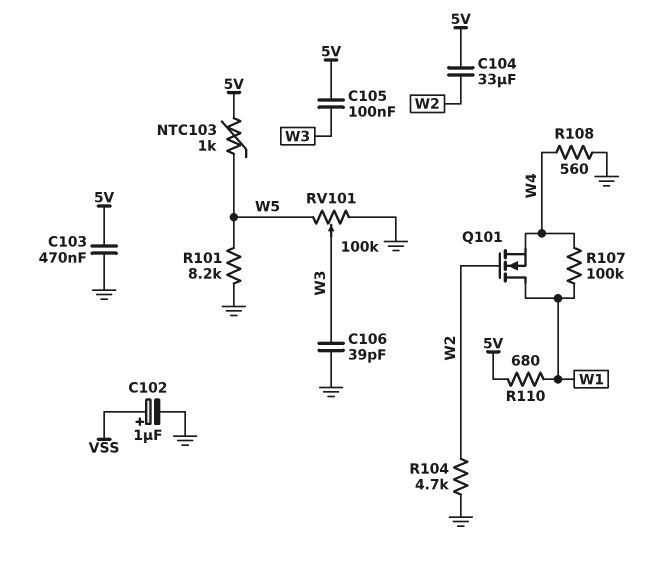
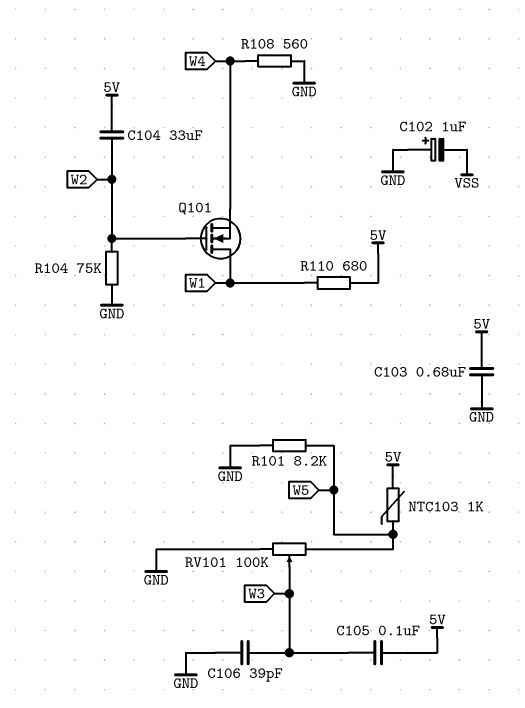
C102: 1uF (plus VSS, minus GND) -> 1uF (plus GND, minus VSS)
C103: 470nF (5V, GND) -> 680nF (5V, GND)
R104: 4.7k (GND, W2) -> 75k (GND, W2)
R107: 100k (W1, W4) -> none

